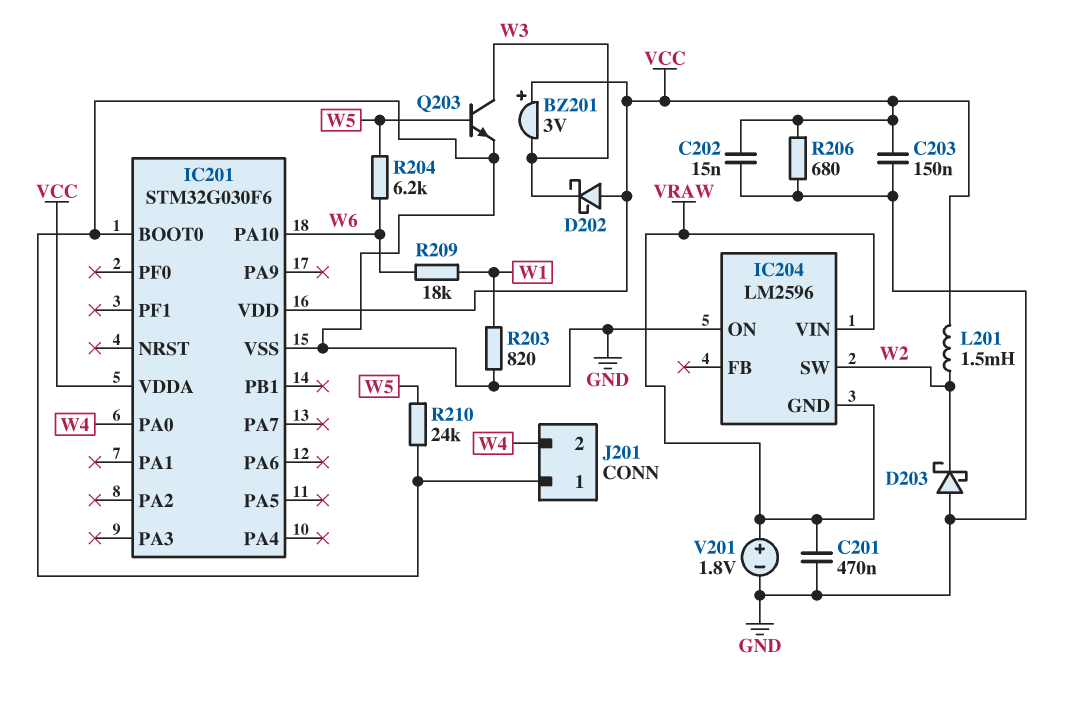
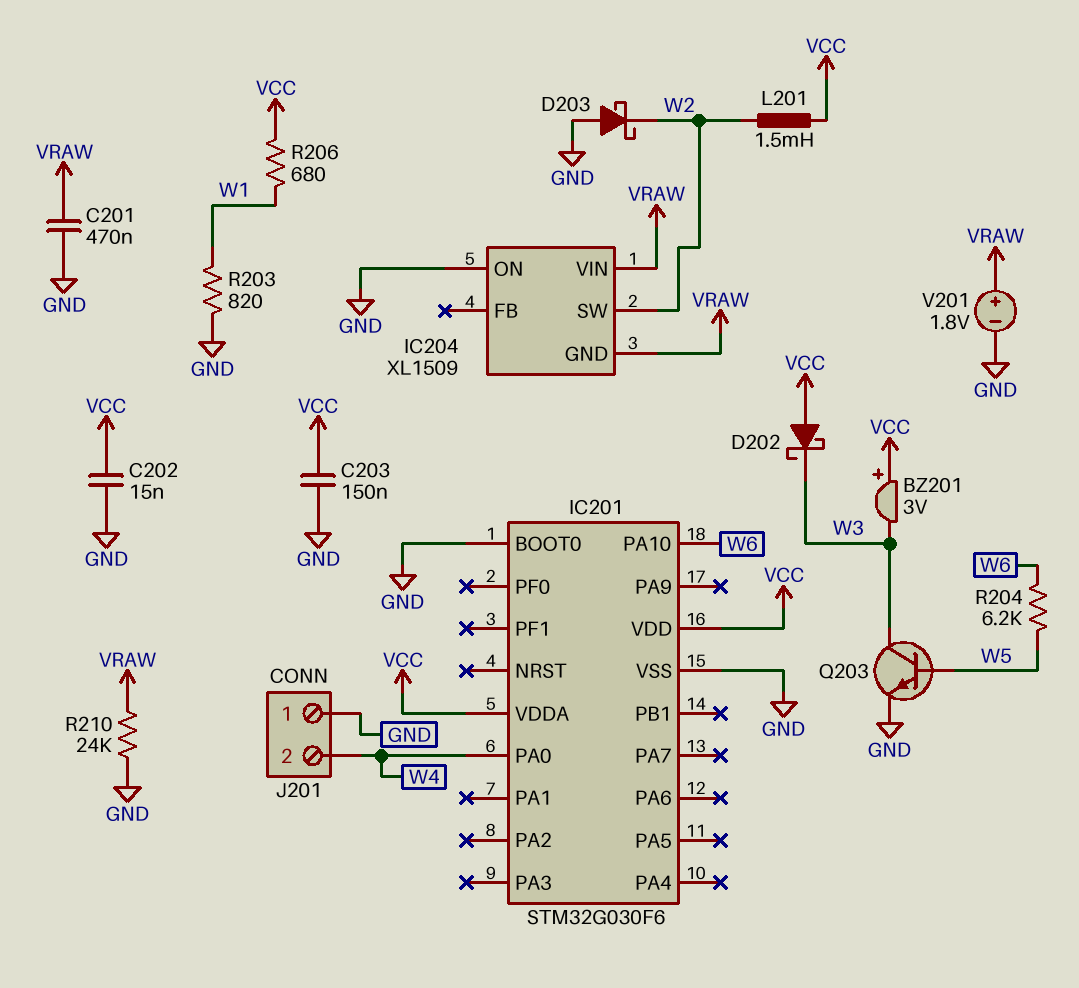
IC204: LM2596 -> XL1509
R206: 680 (GND, VCC) -> 680 (VCC, W1)
R209: 18k (W1, W6) -> none
R210: 24k (GND, W5) -> 24k (GND, VRAW)

